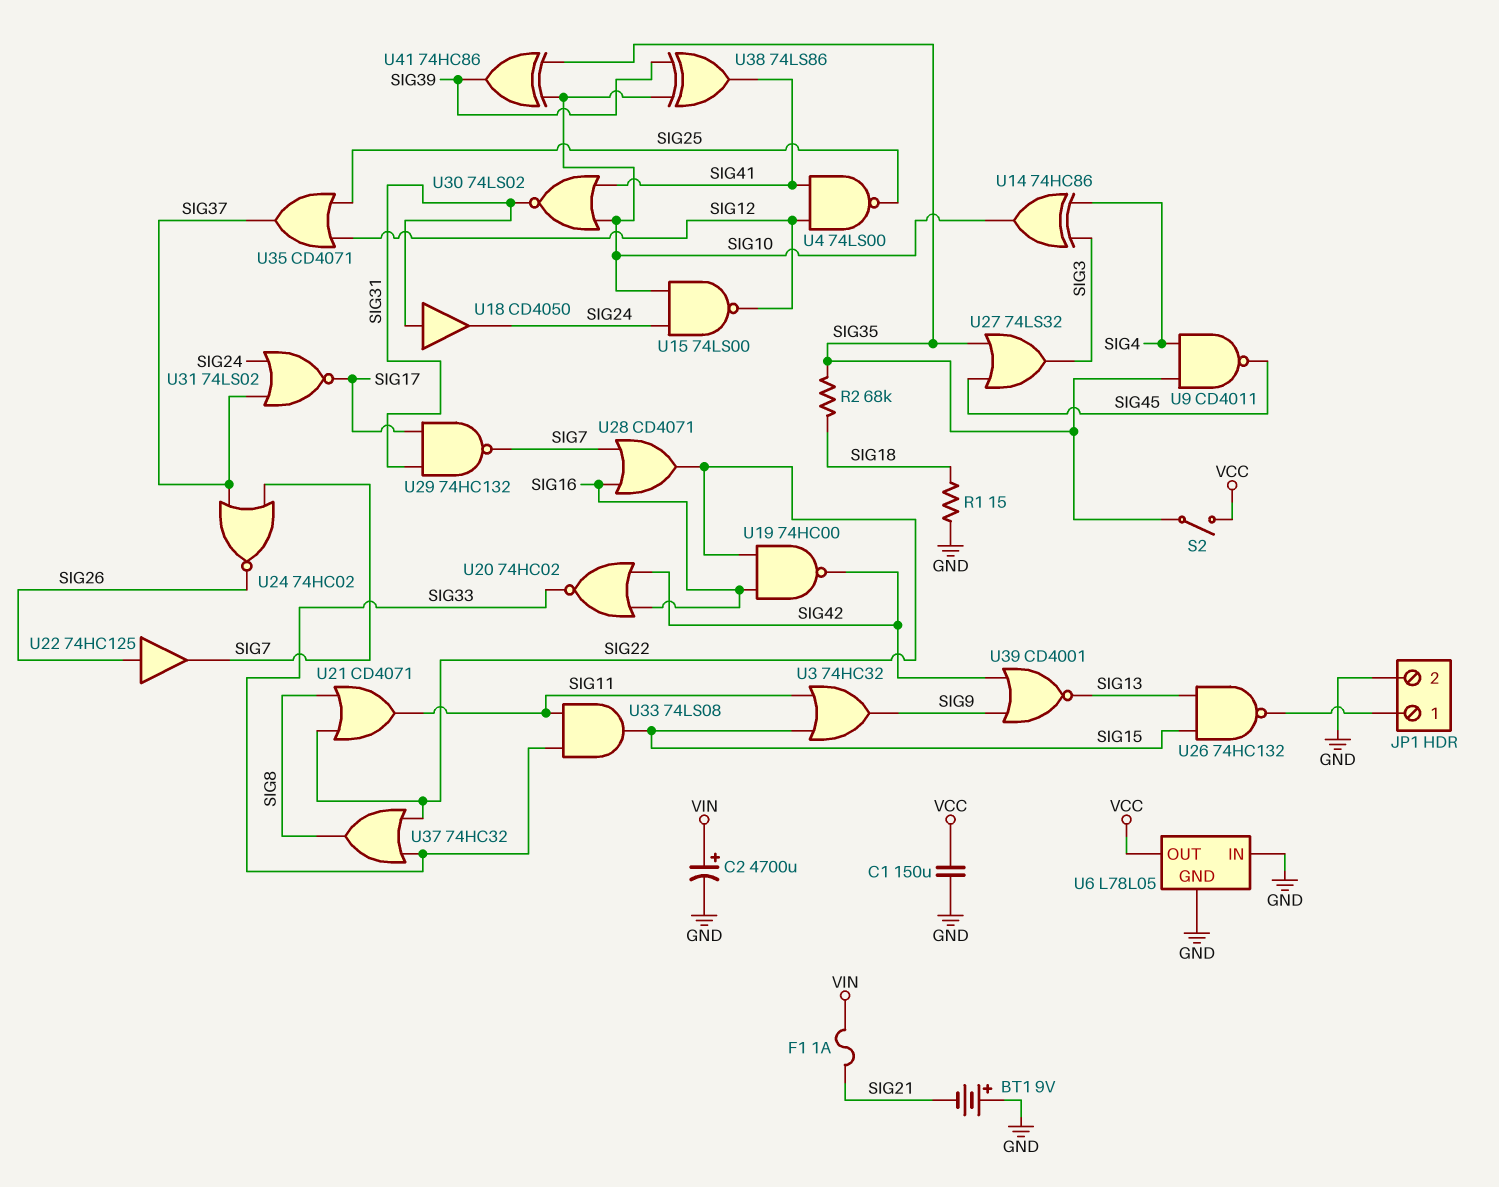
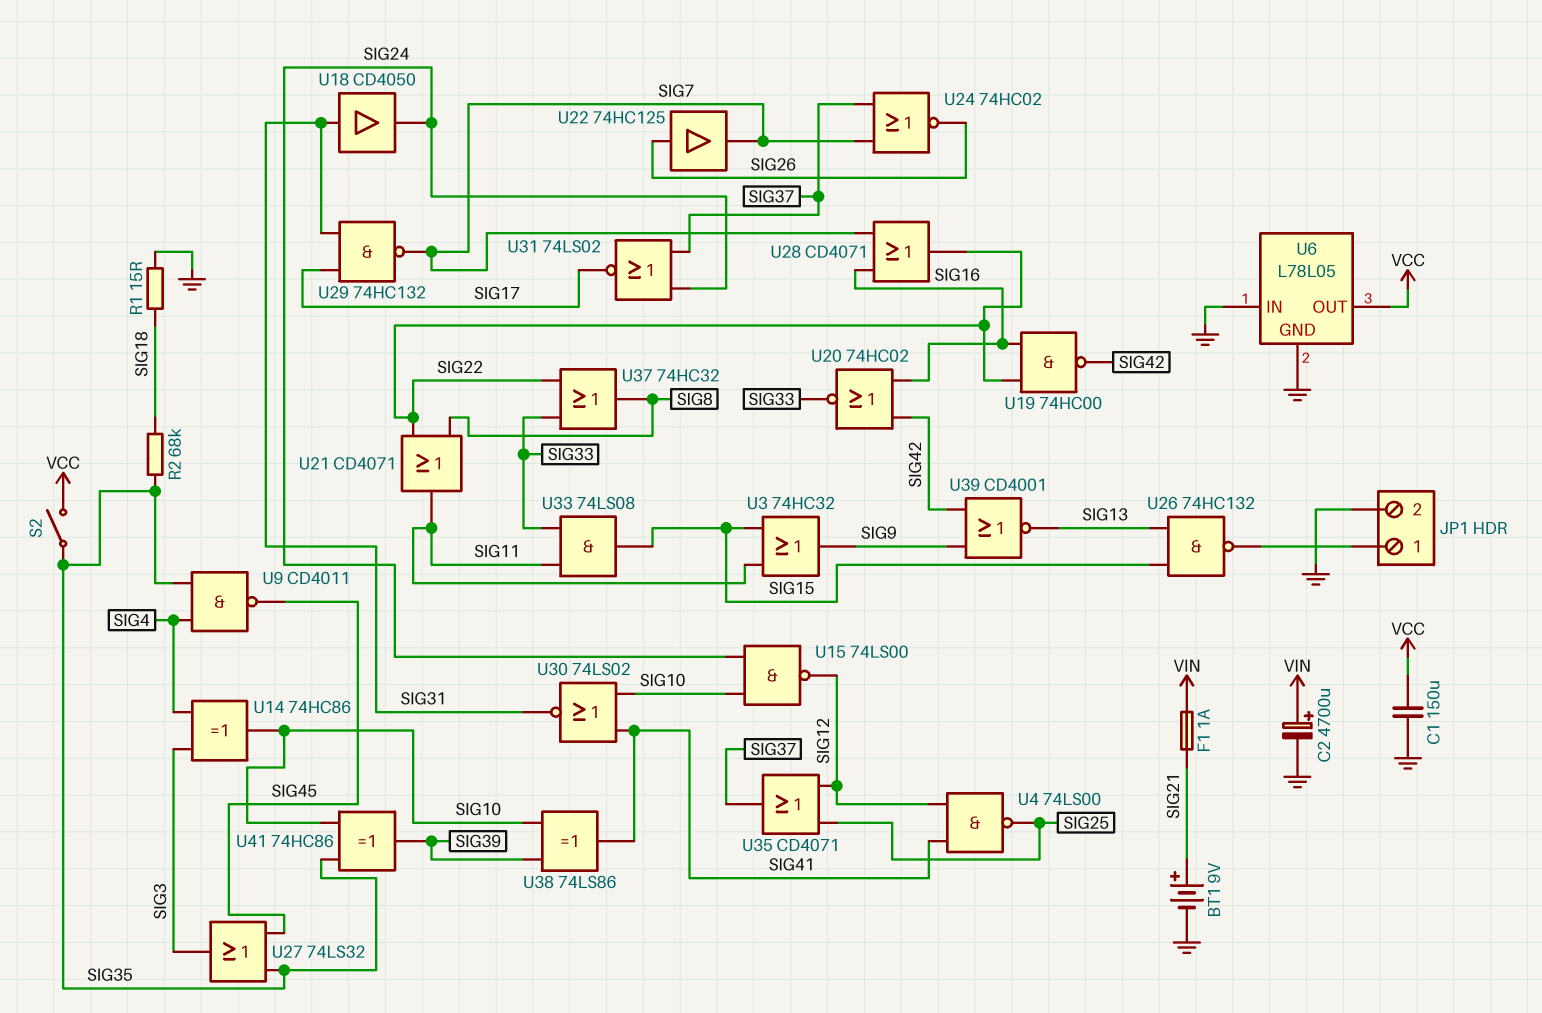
BT1: 9V (plus GND, minus SIG21) -> 9V (plus SIG21, minus GND)

